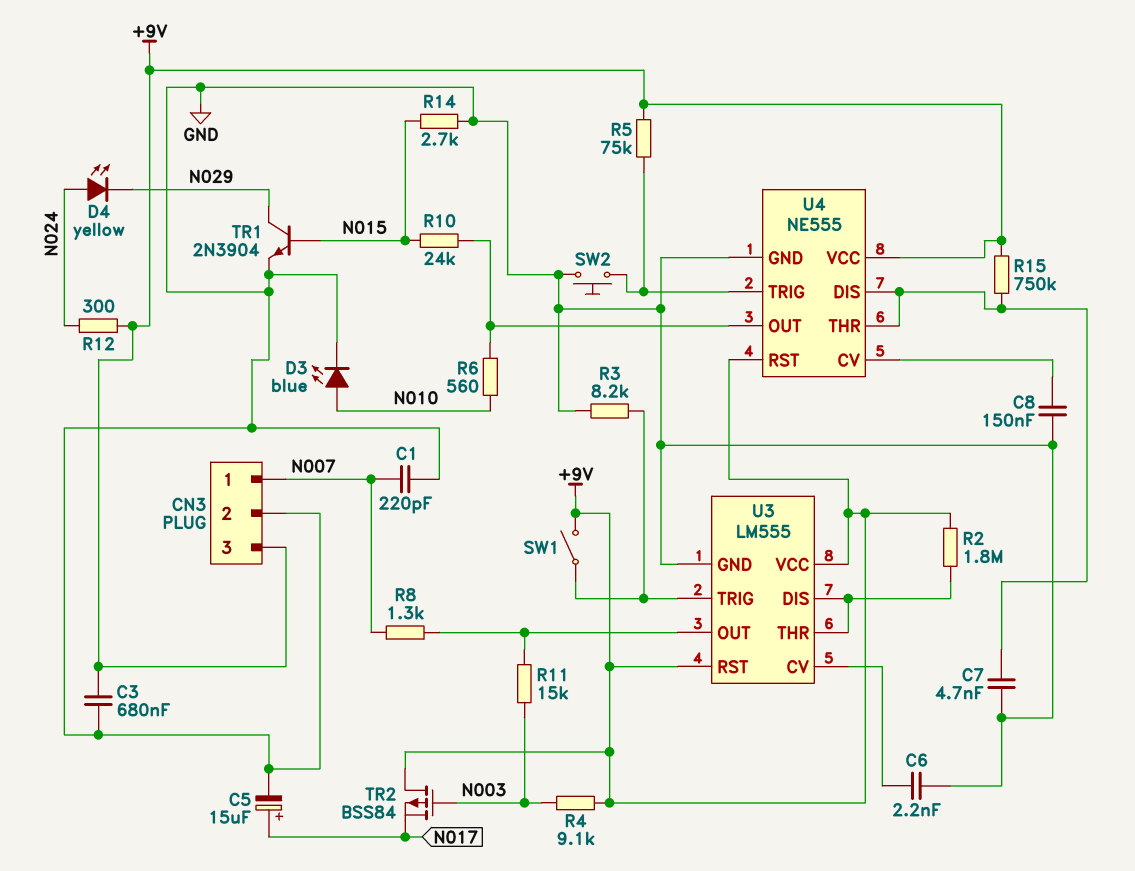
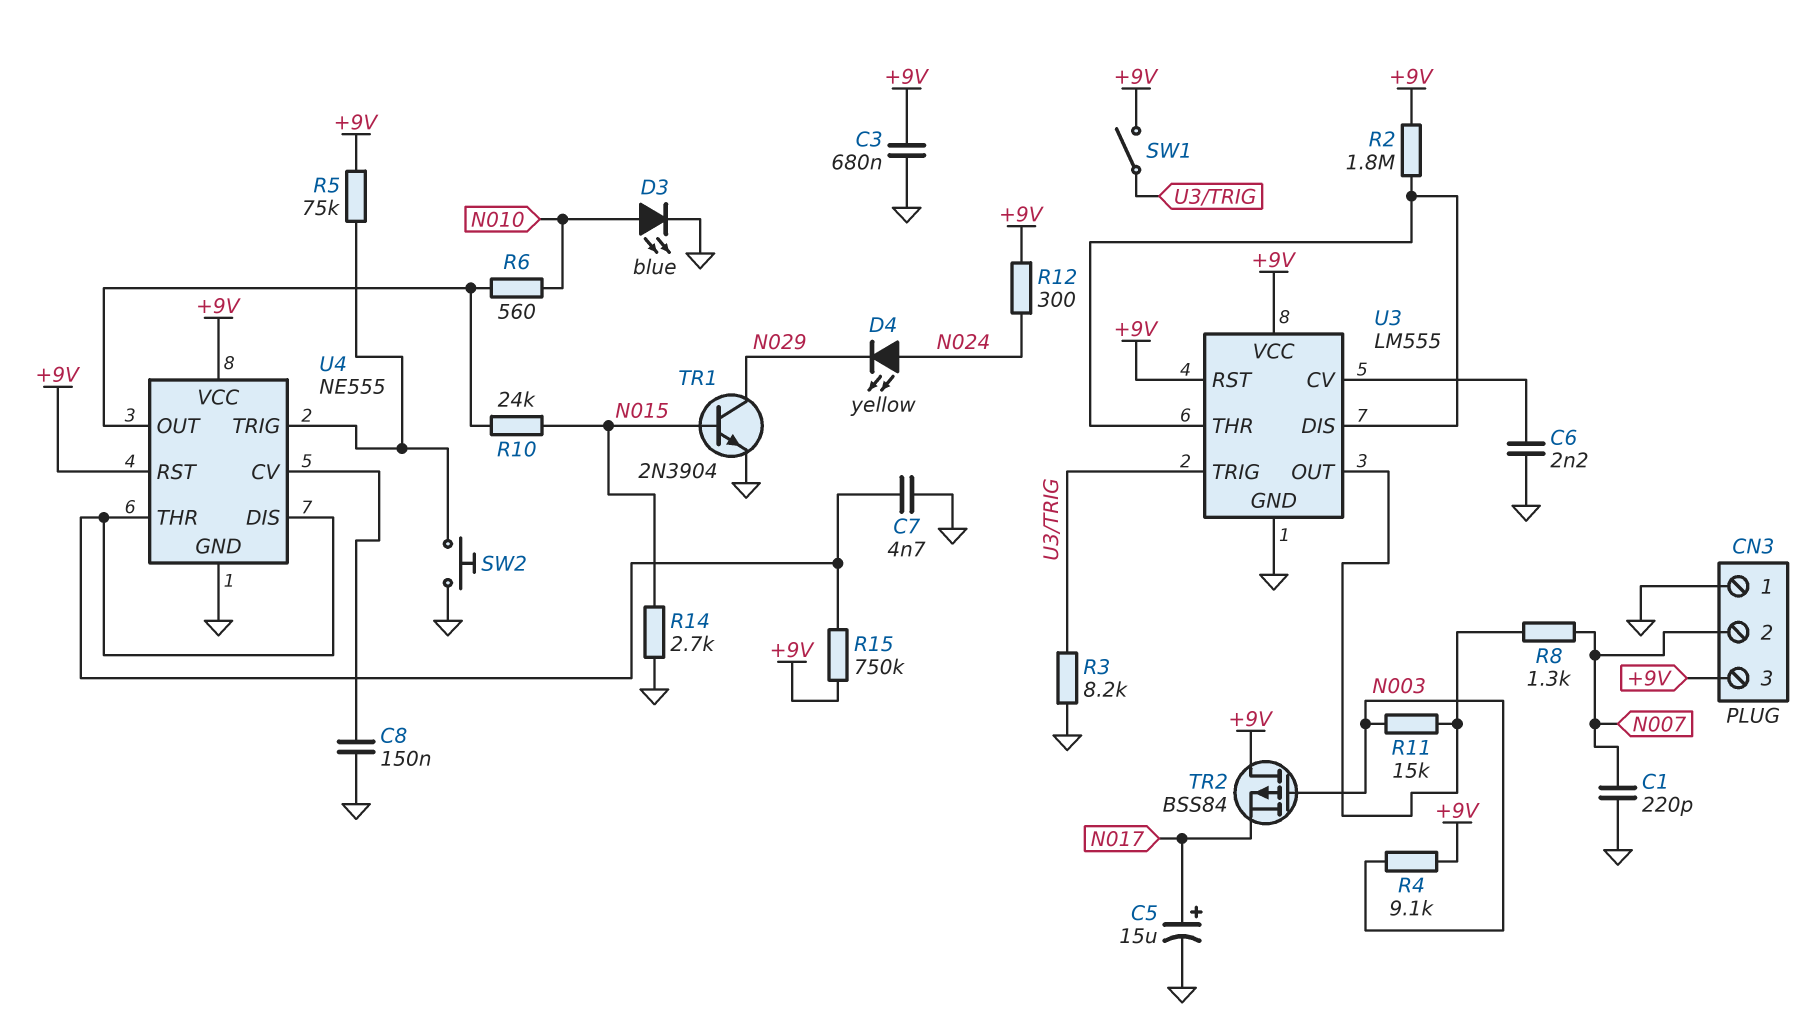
CN3 pin 1: N007 -> GND
CN3 pin 2: GND -> N007

